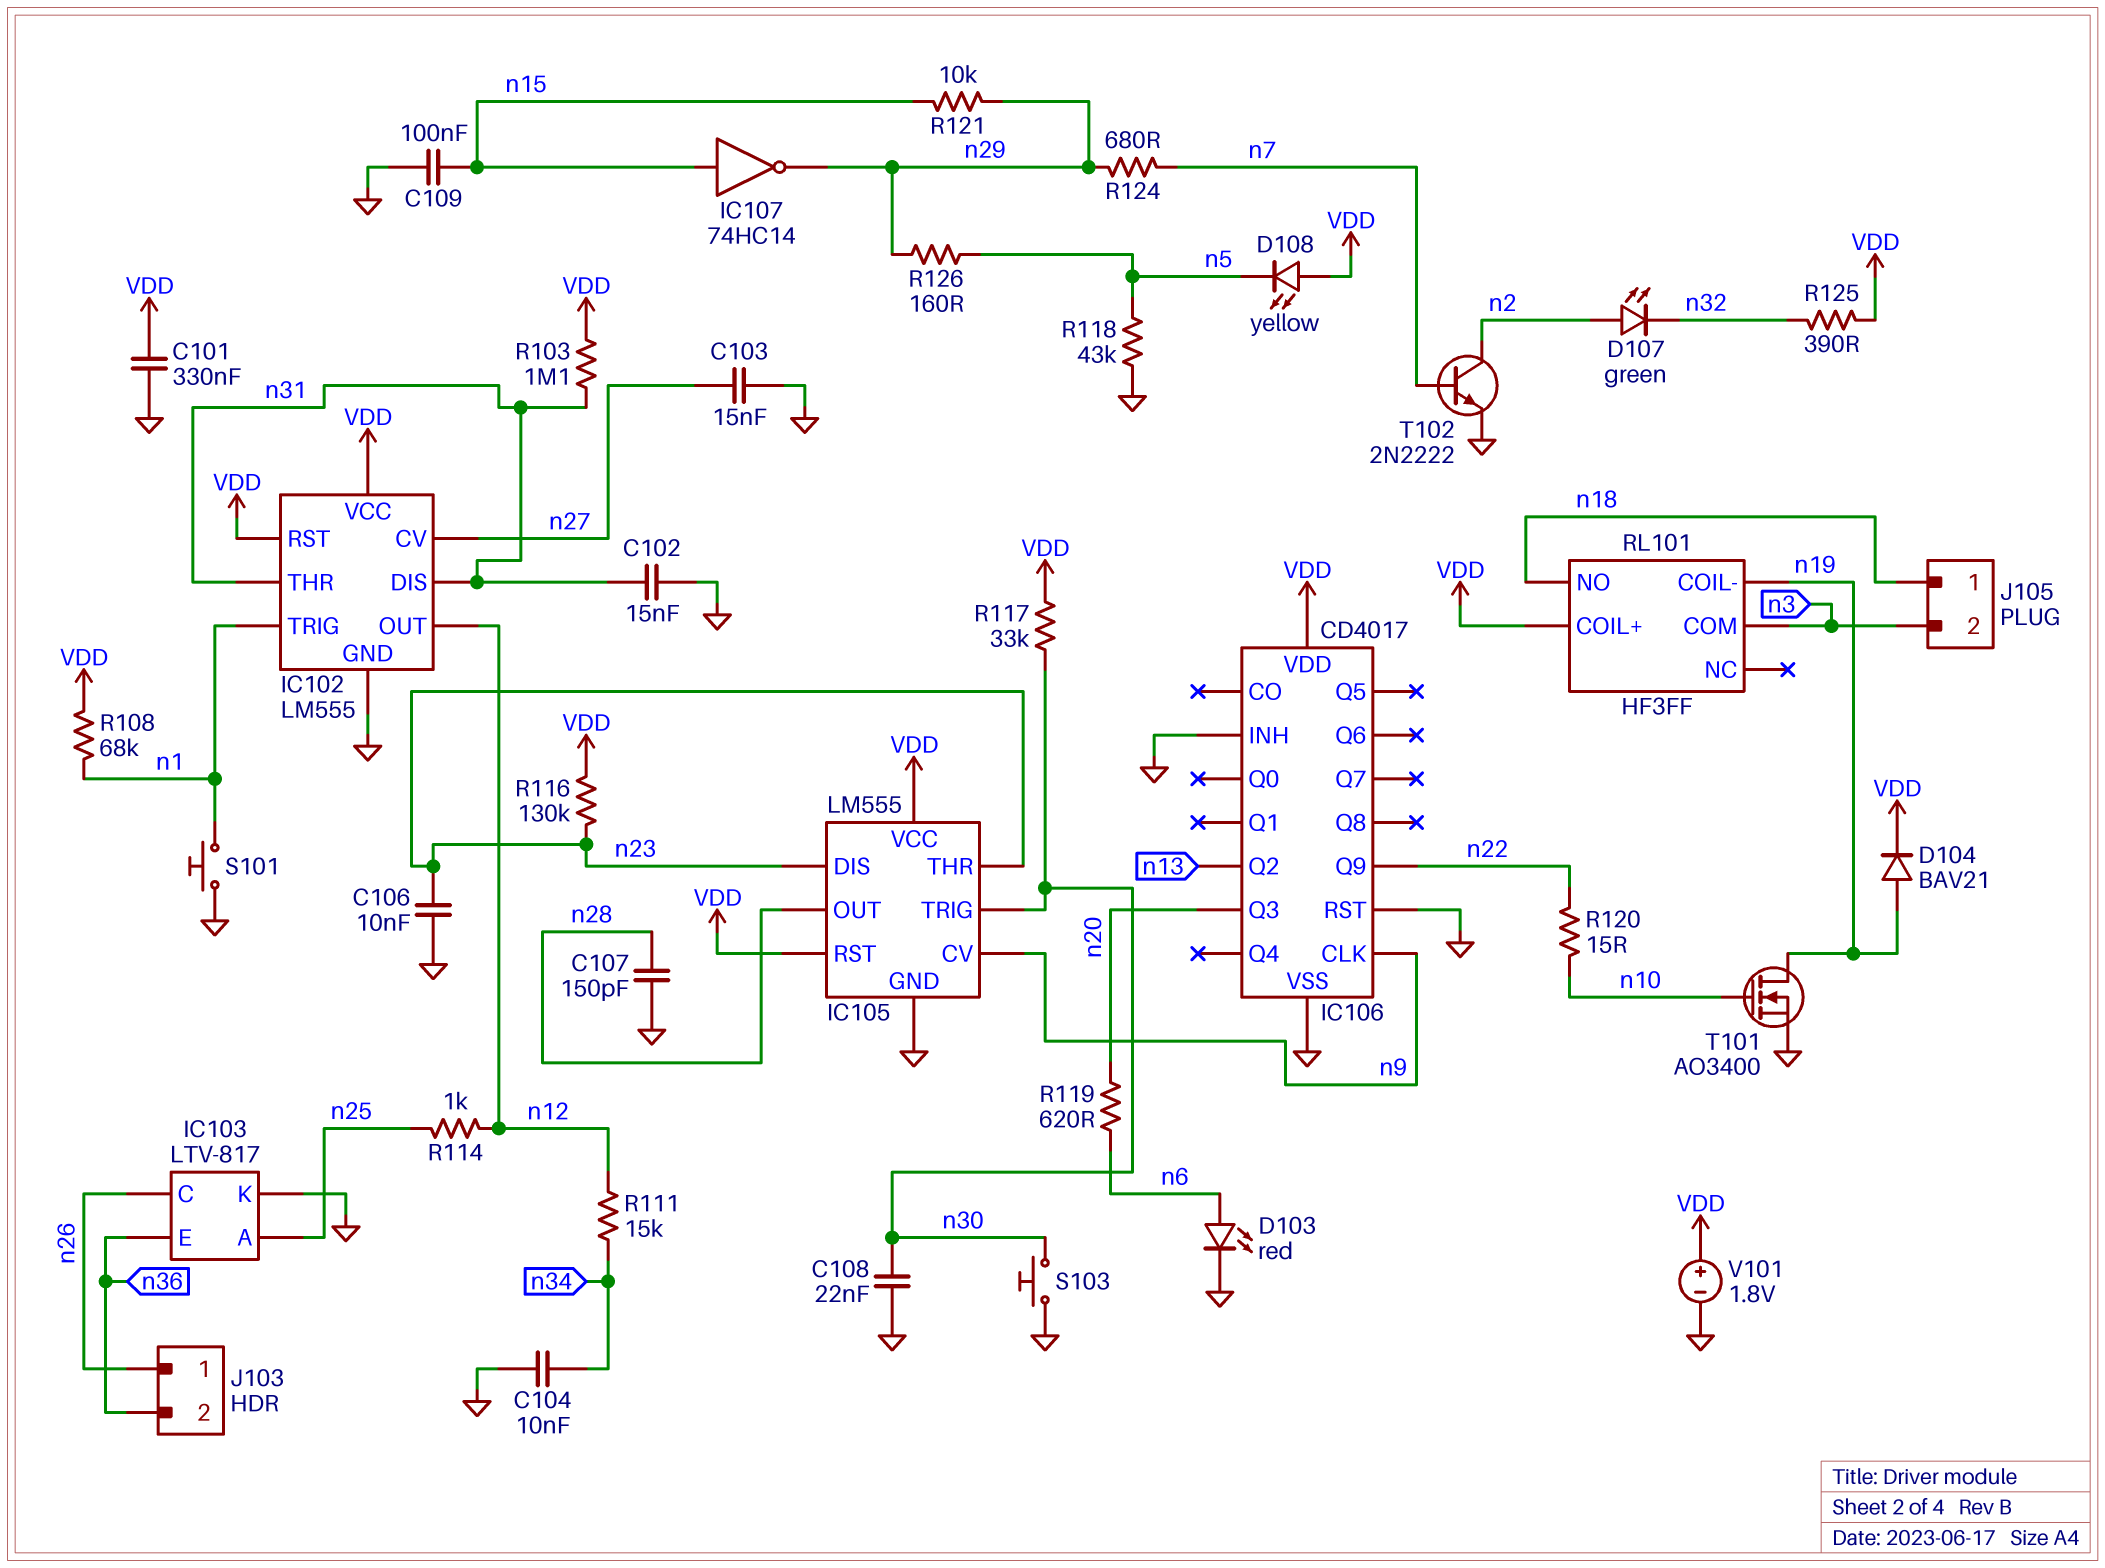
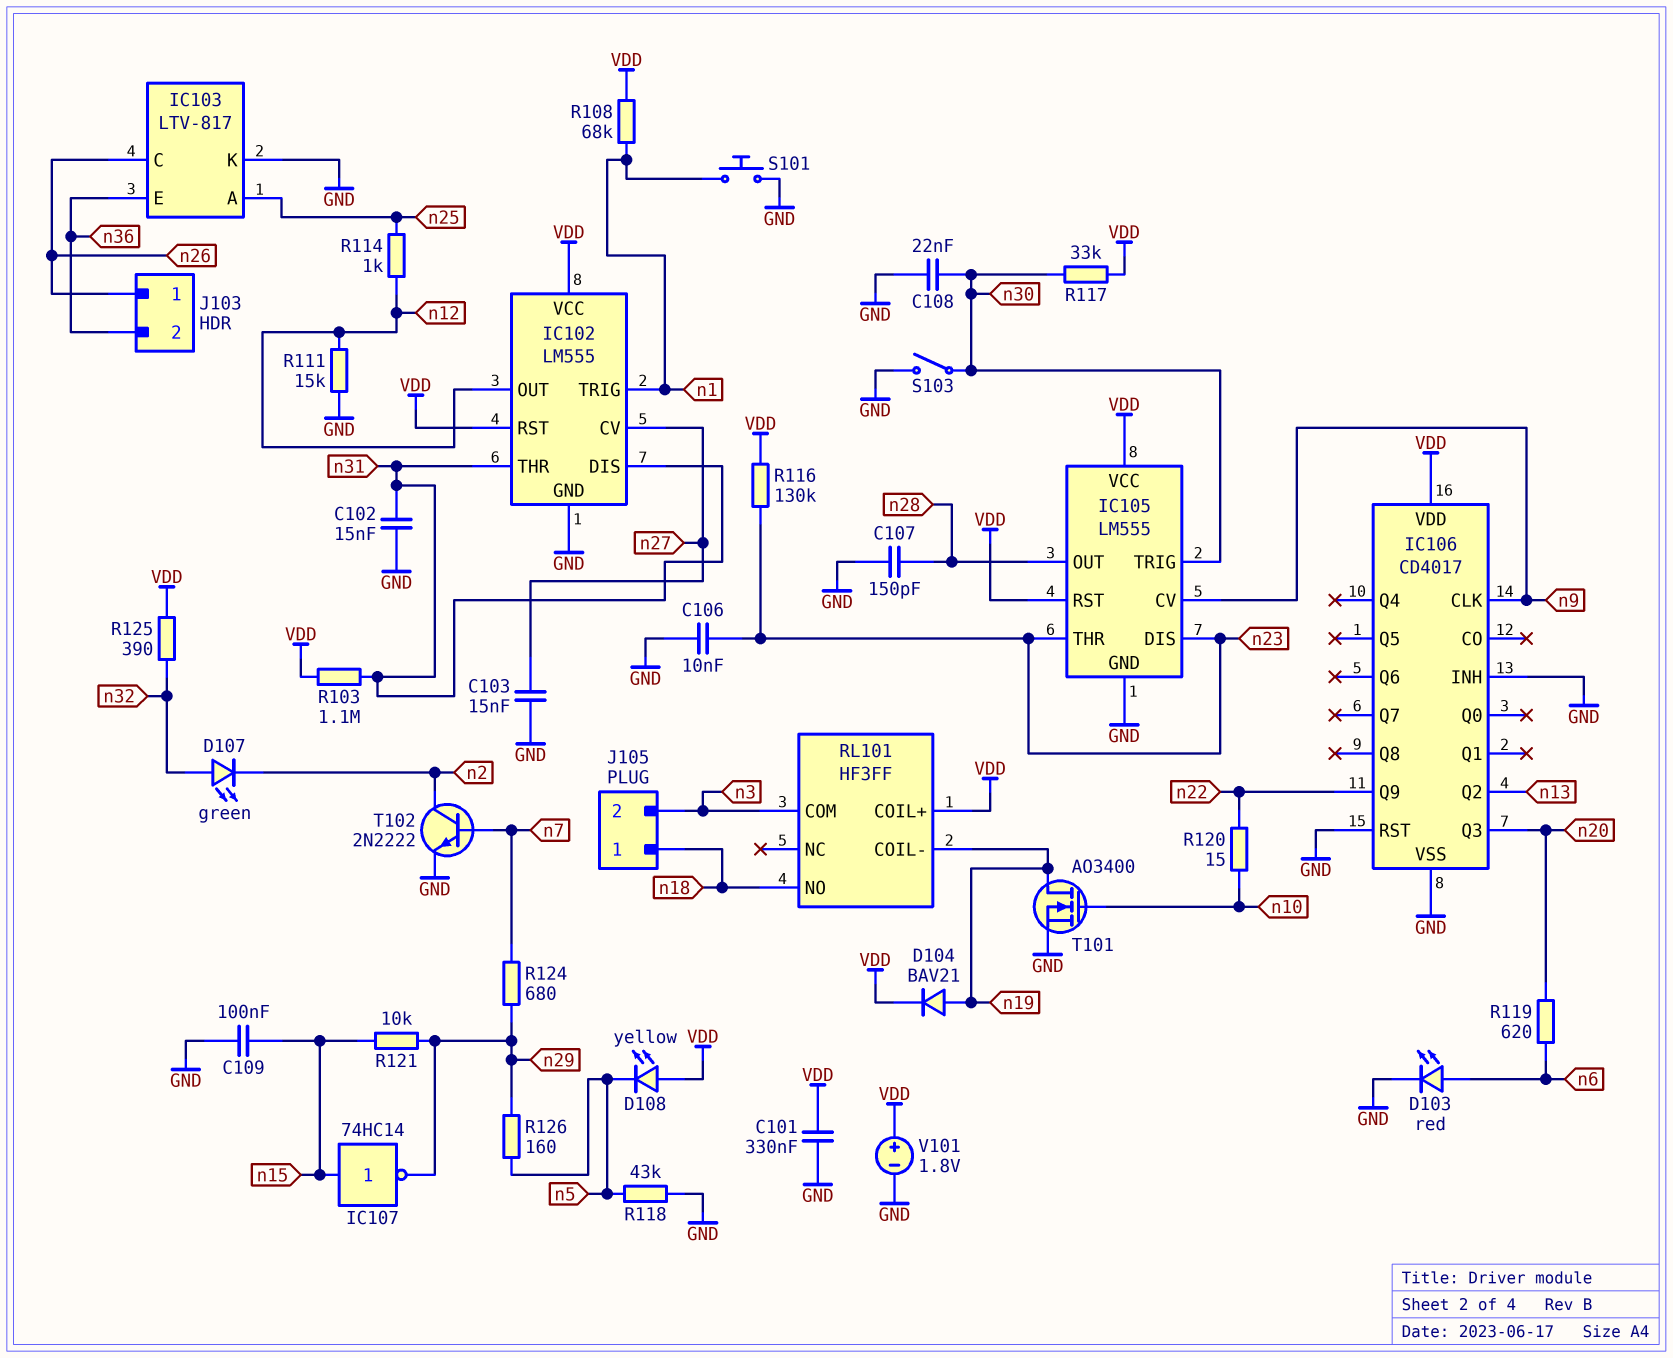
C104: 10nF (GND, n34) -> none
D107: LED green (A n2, K n32) -> LED green (A n32, K n2)
R111: 15k (n12, n34) -> 15k (GND, n12)
S103: button (GND, n30) -> switch (GND, n30)

